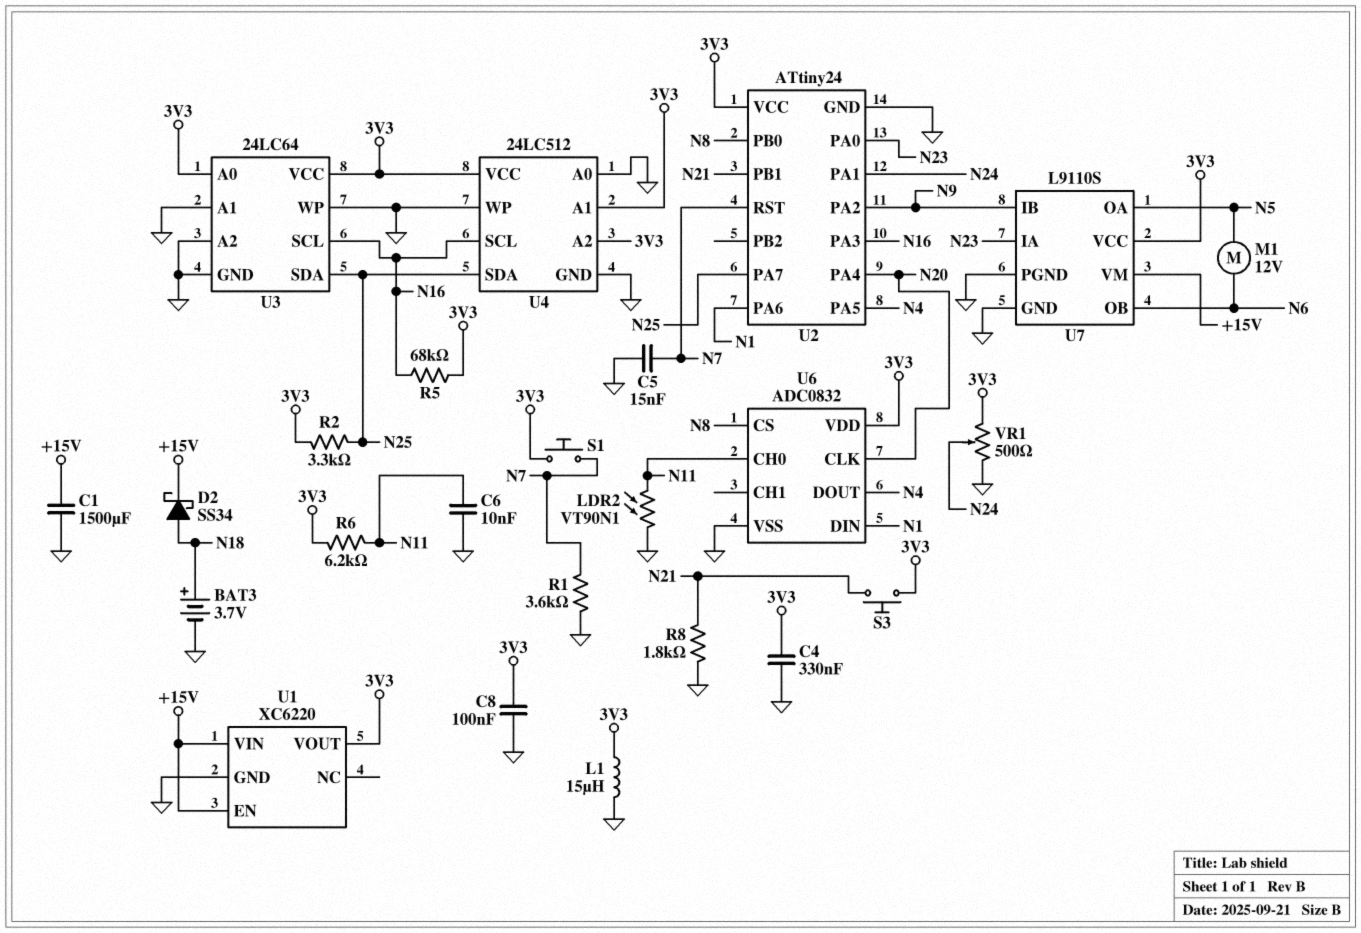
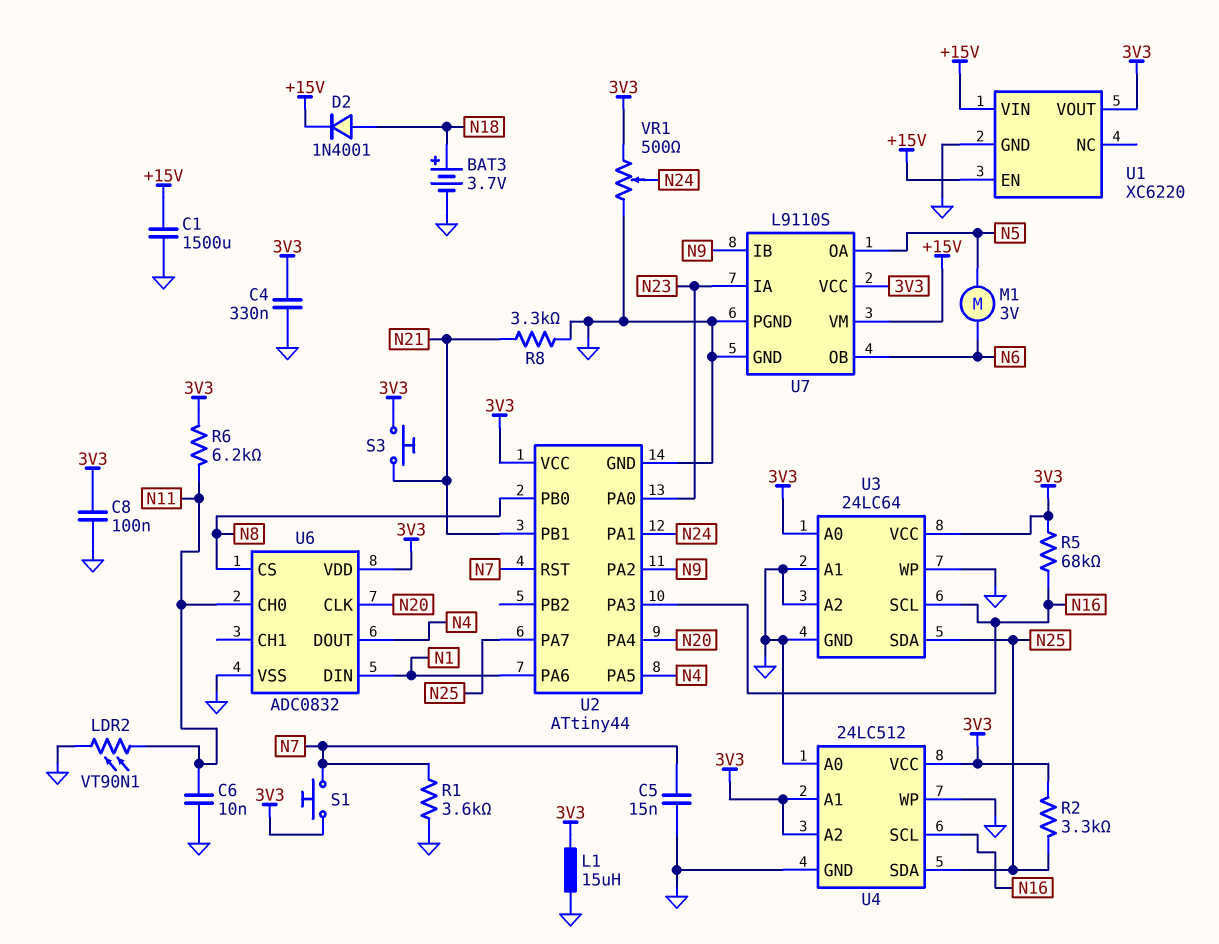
D2: schottky SS34 (A N18, K +15V) -> diode 1N4001 (A N18, K +15V)
M1: motor 12V (N5, N6) -> motor 3V (N5, N6)
R8: 1.8k (GND, N21) -> 3.3k (GND, N21)
U2: ATtiny24 -> ATtiny44

